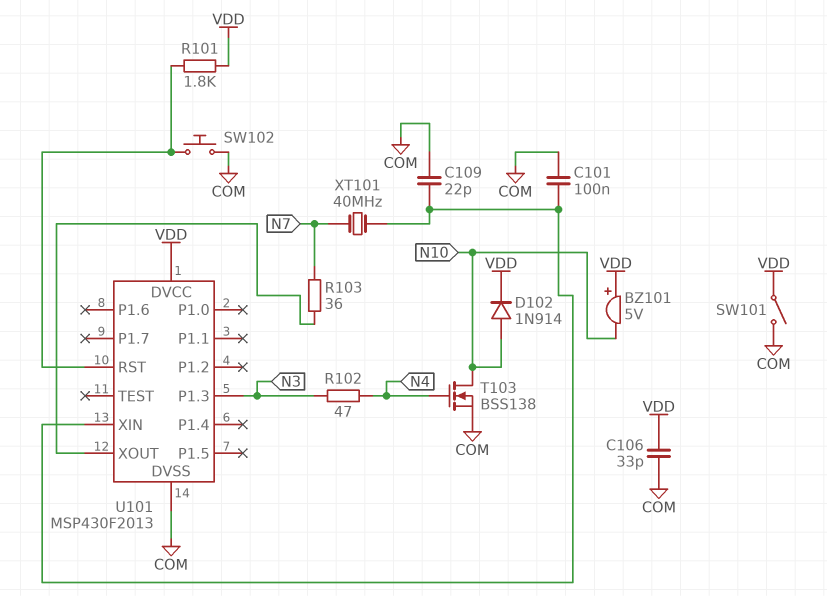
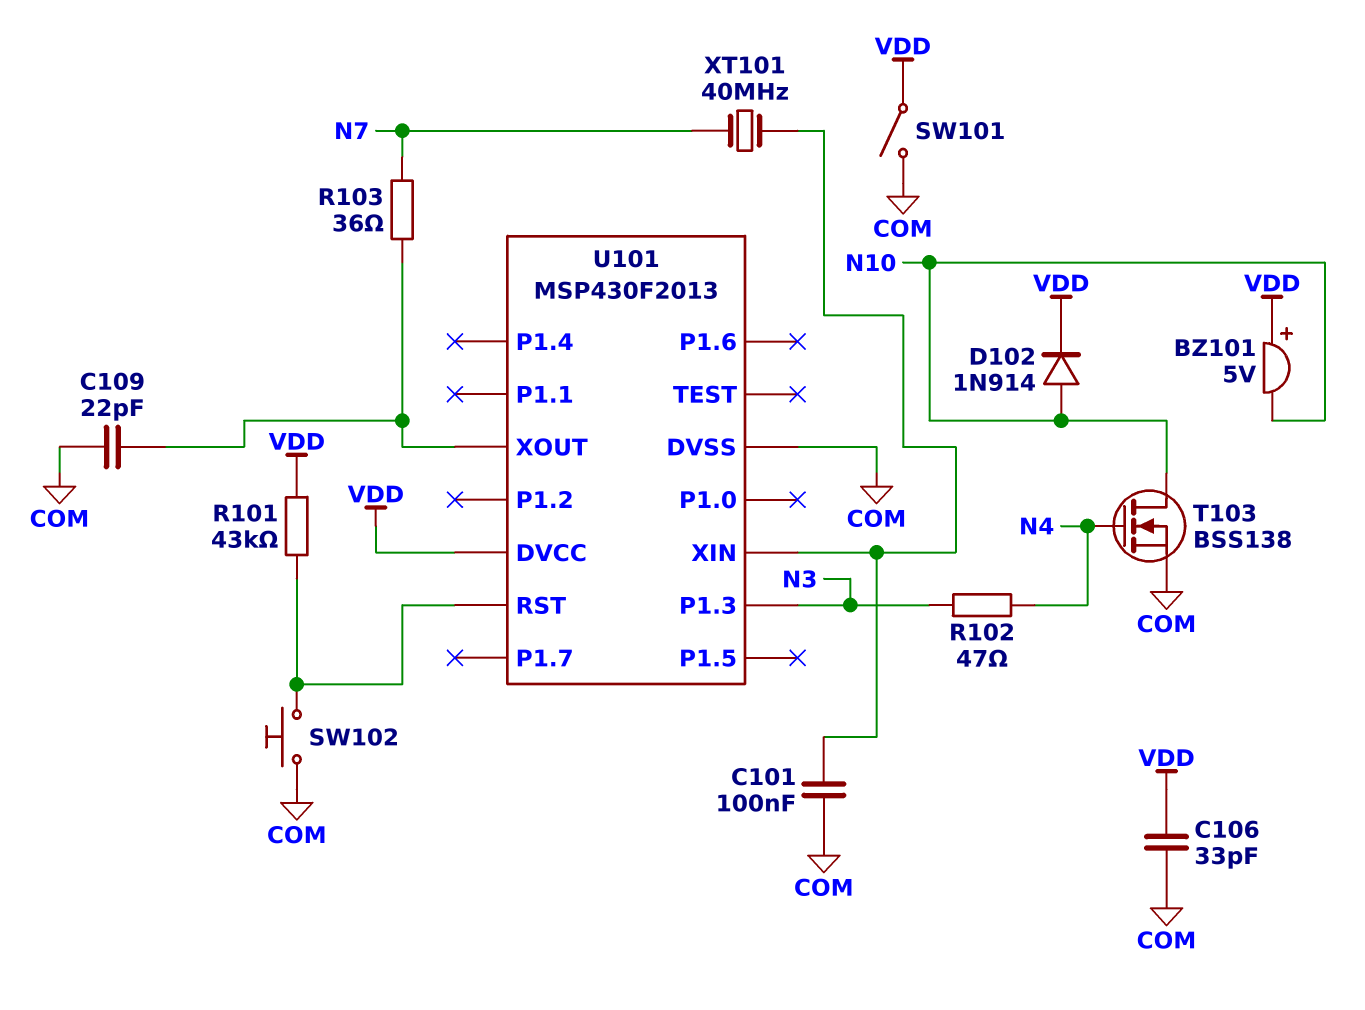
C109: 22pF (COM, U101/XIN) -> 22pF (COM, U101/XOUT)
R101: 1.8k (U101/RST, VDD) -> 43k (U101/RST, VDD)

